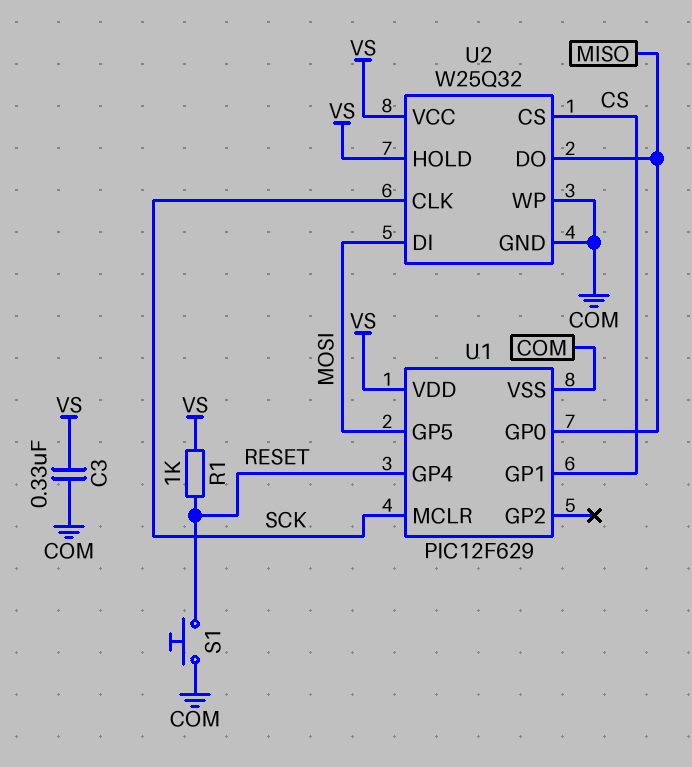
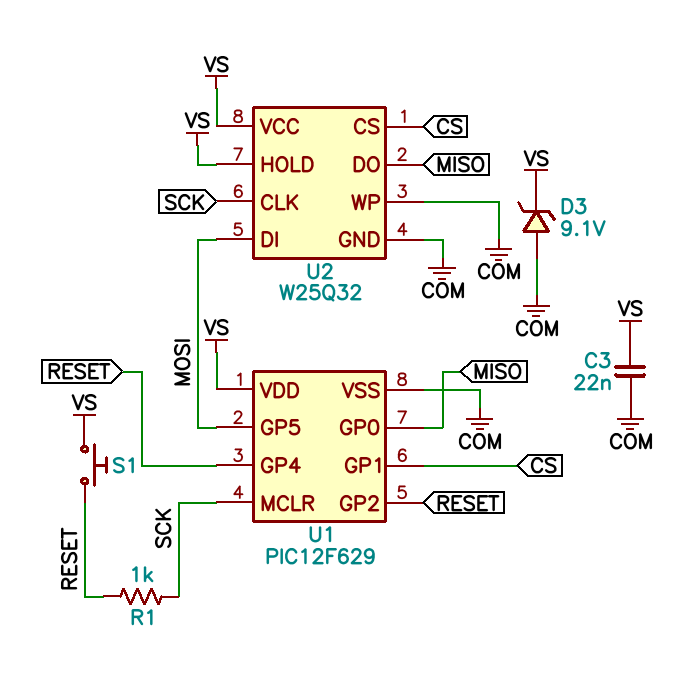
C3: 330nF (COM, VS) -> 22nF (COM, VS)
D3: none -> zener 9.1V (A COM, K VS)
R1: 1k (RESET, VS) -> 1k (RESET, SCK)
S1: button (COM, RESET) -> button (RESET, VS)
U1 pin GP2: none -> RESET

